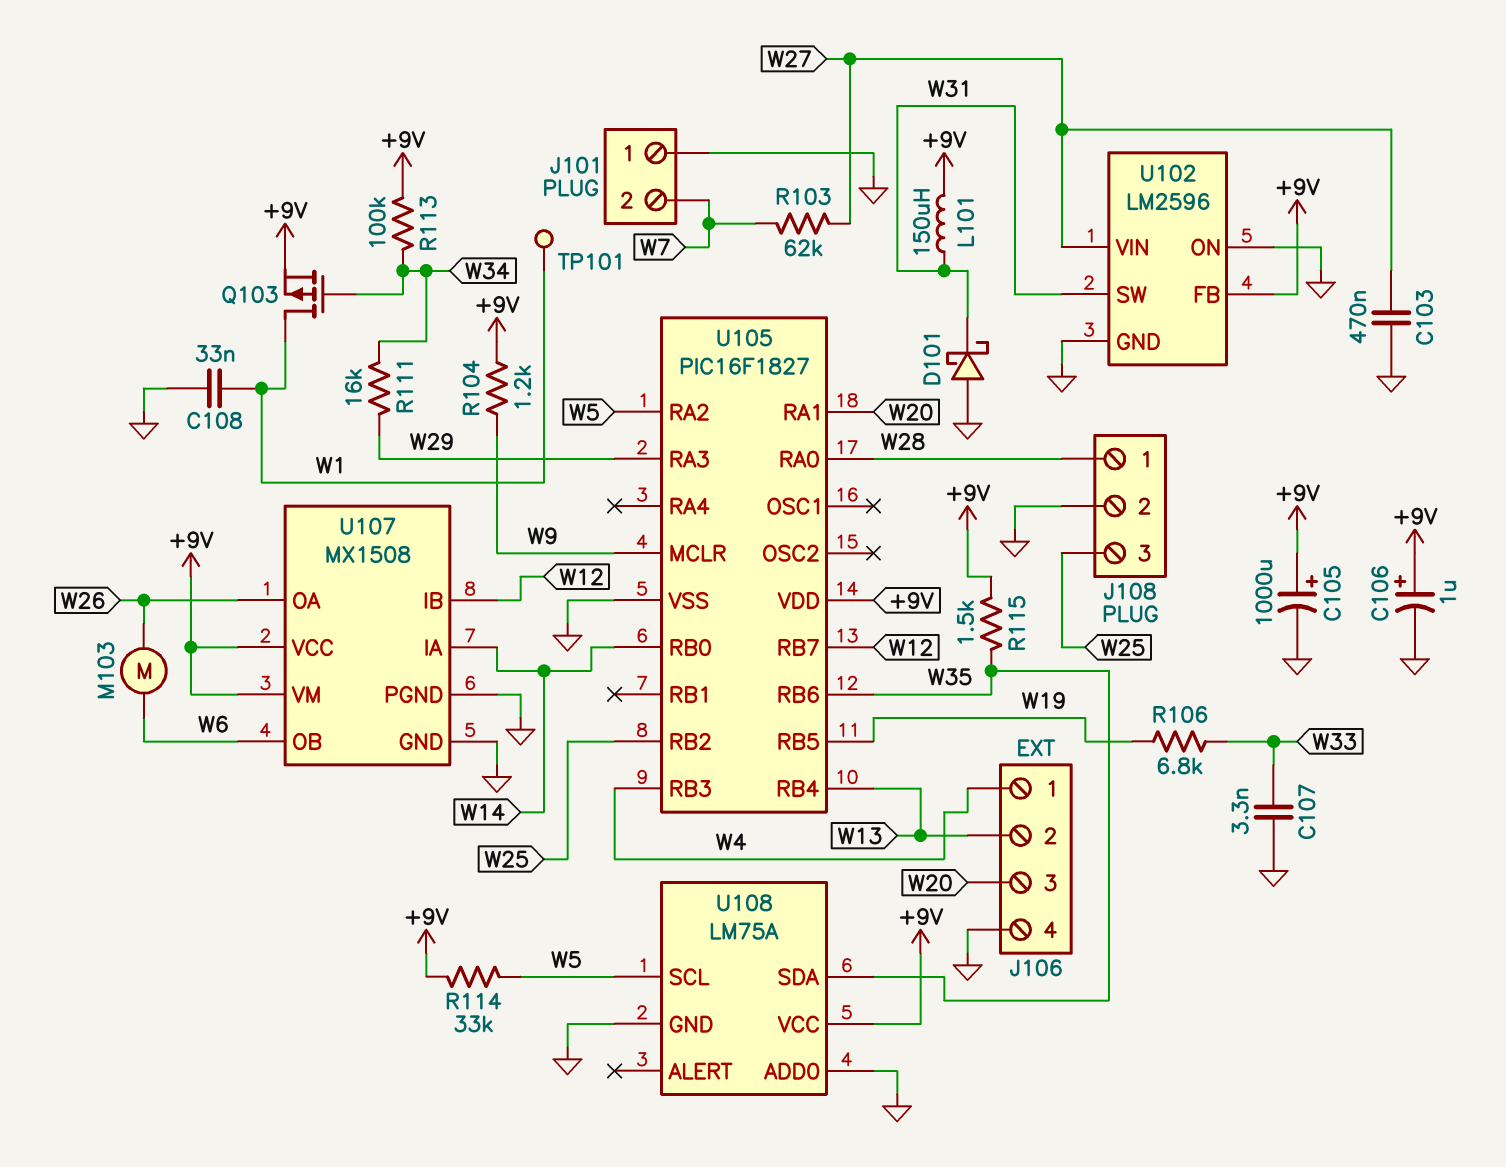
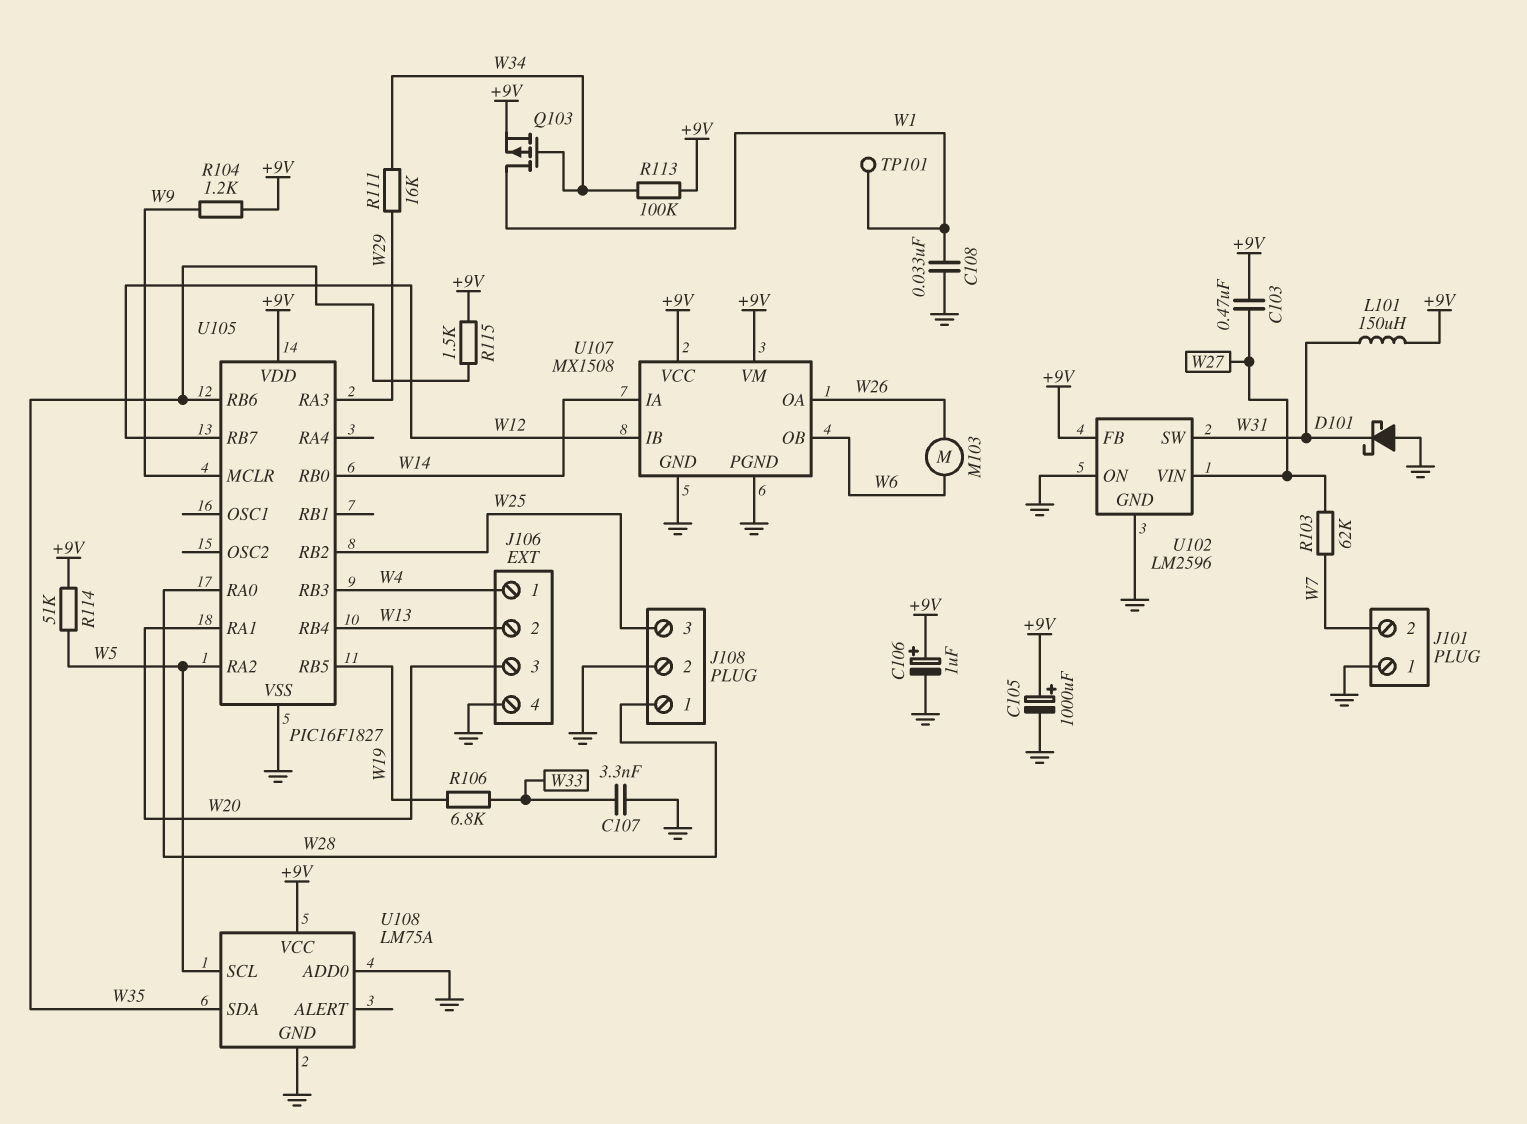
C103: 470nF (GND, W27) -> 470nF (+9V, W27)
R114: 33k (+9V, W5) -> 51k (+9V, W5)

